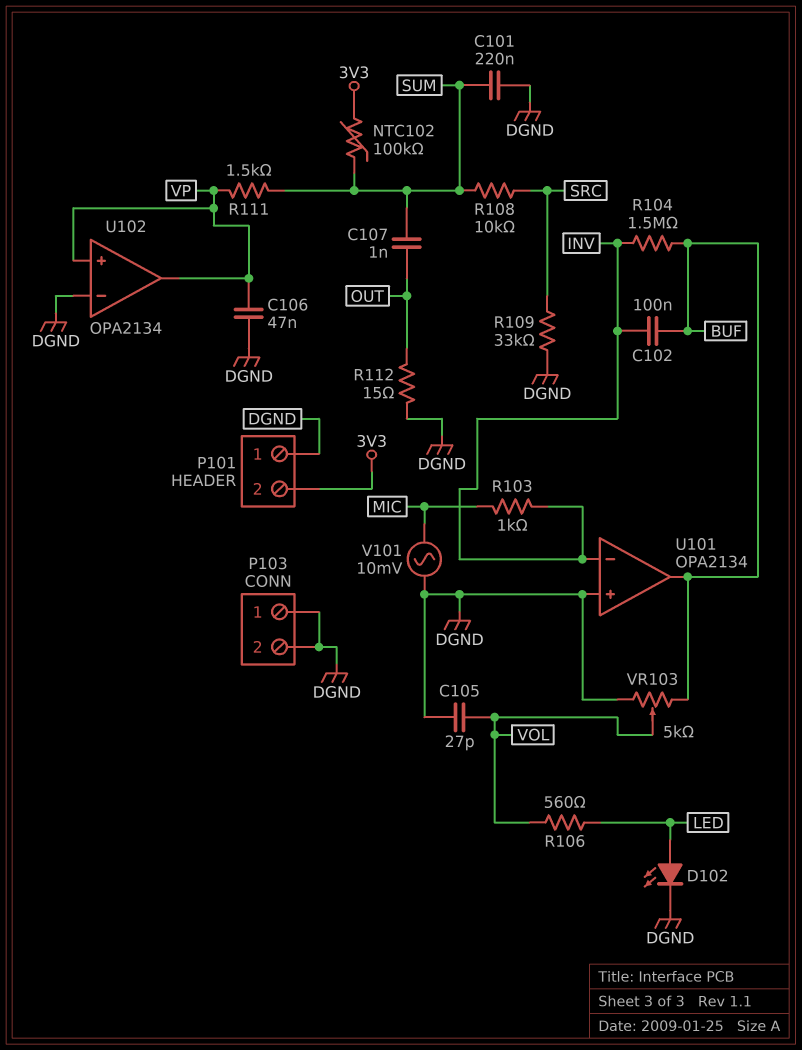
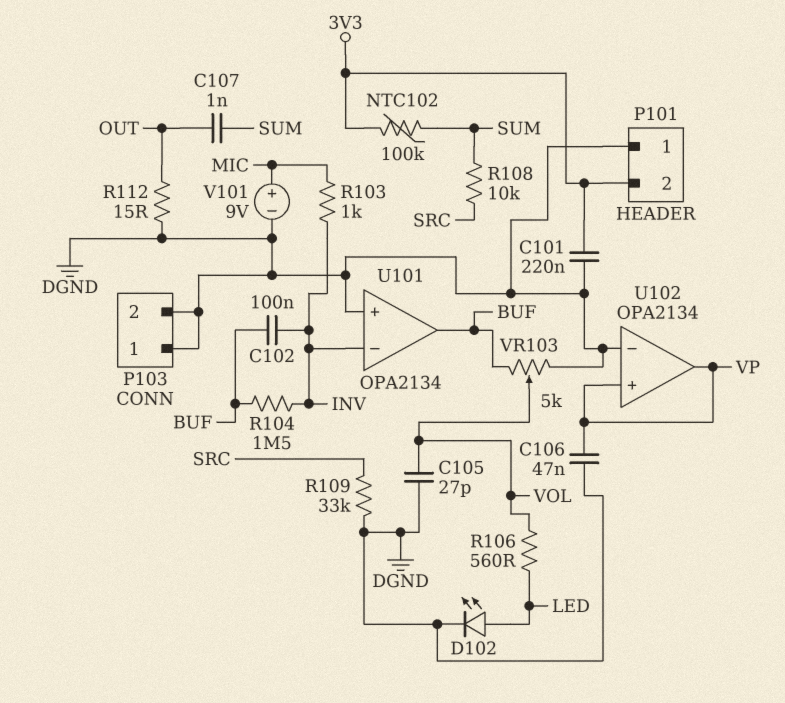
C101: 220nF (DGND, SUM) -> 220nF (3V3, DGND)
R111: 1.5k (SUM, VP) -> none
V101: AC 10mV (DGND, MIC) -> 9V (plus MIC, minus DGND)

